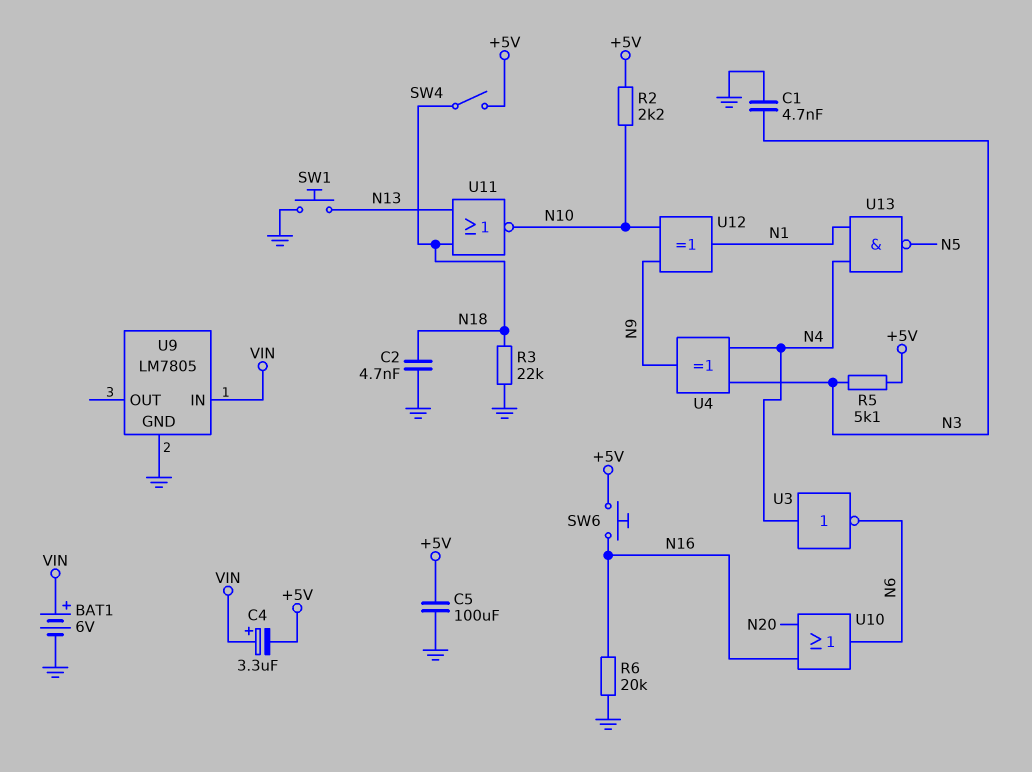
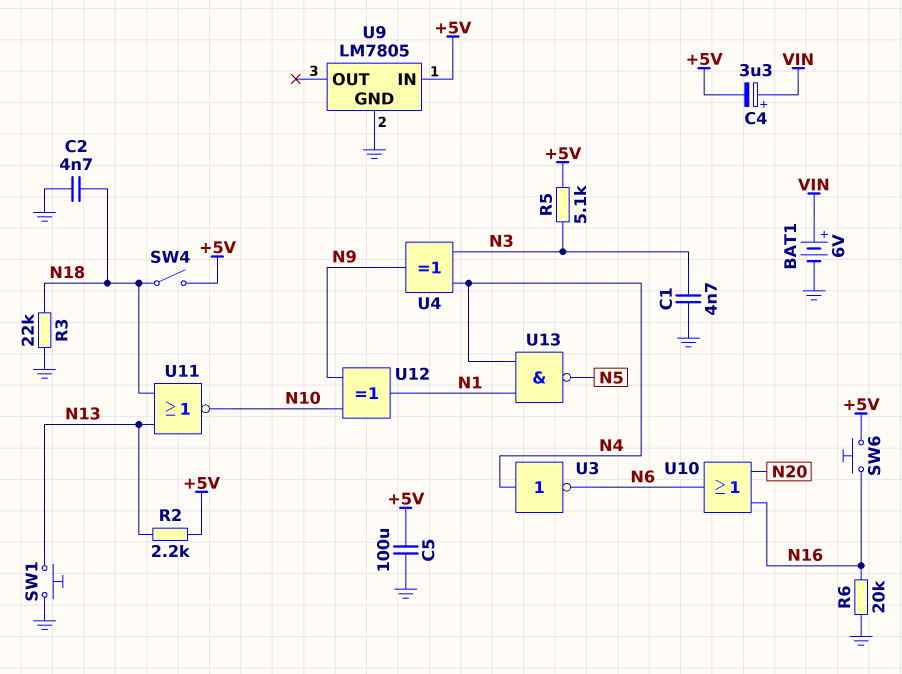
R2: 2.2k (+5V, N10) -> 2.2k (+5V, N13)
U9 pin IN: VIN -> +5V

